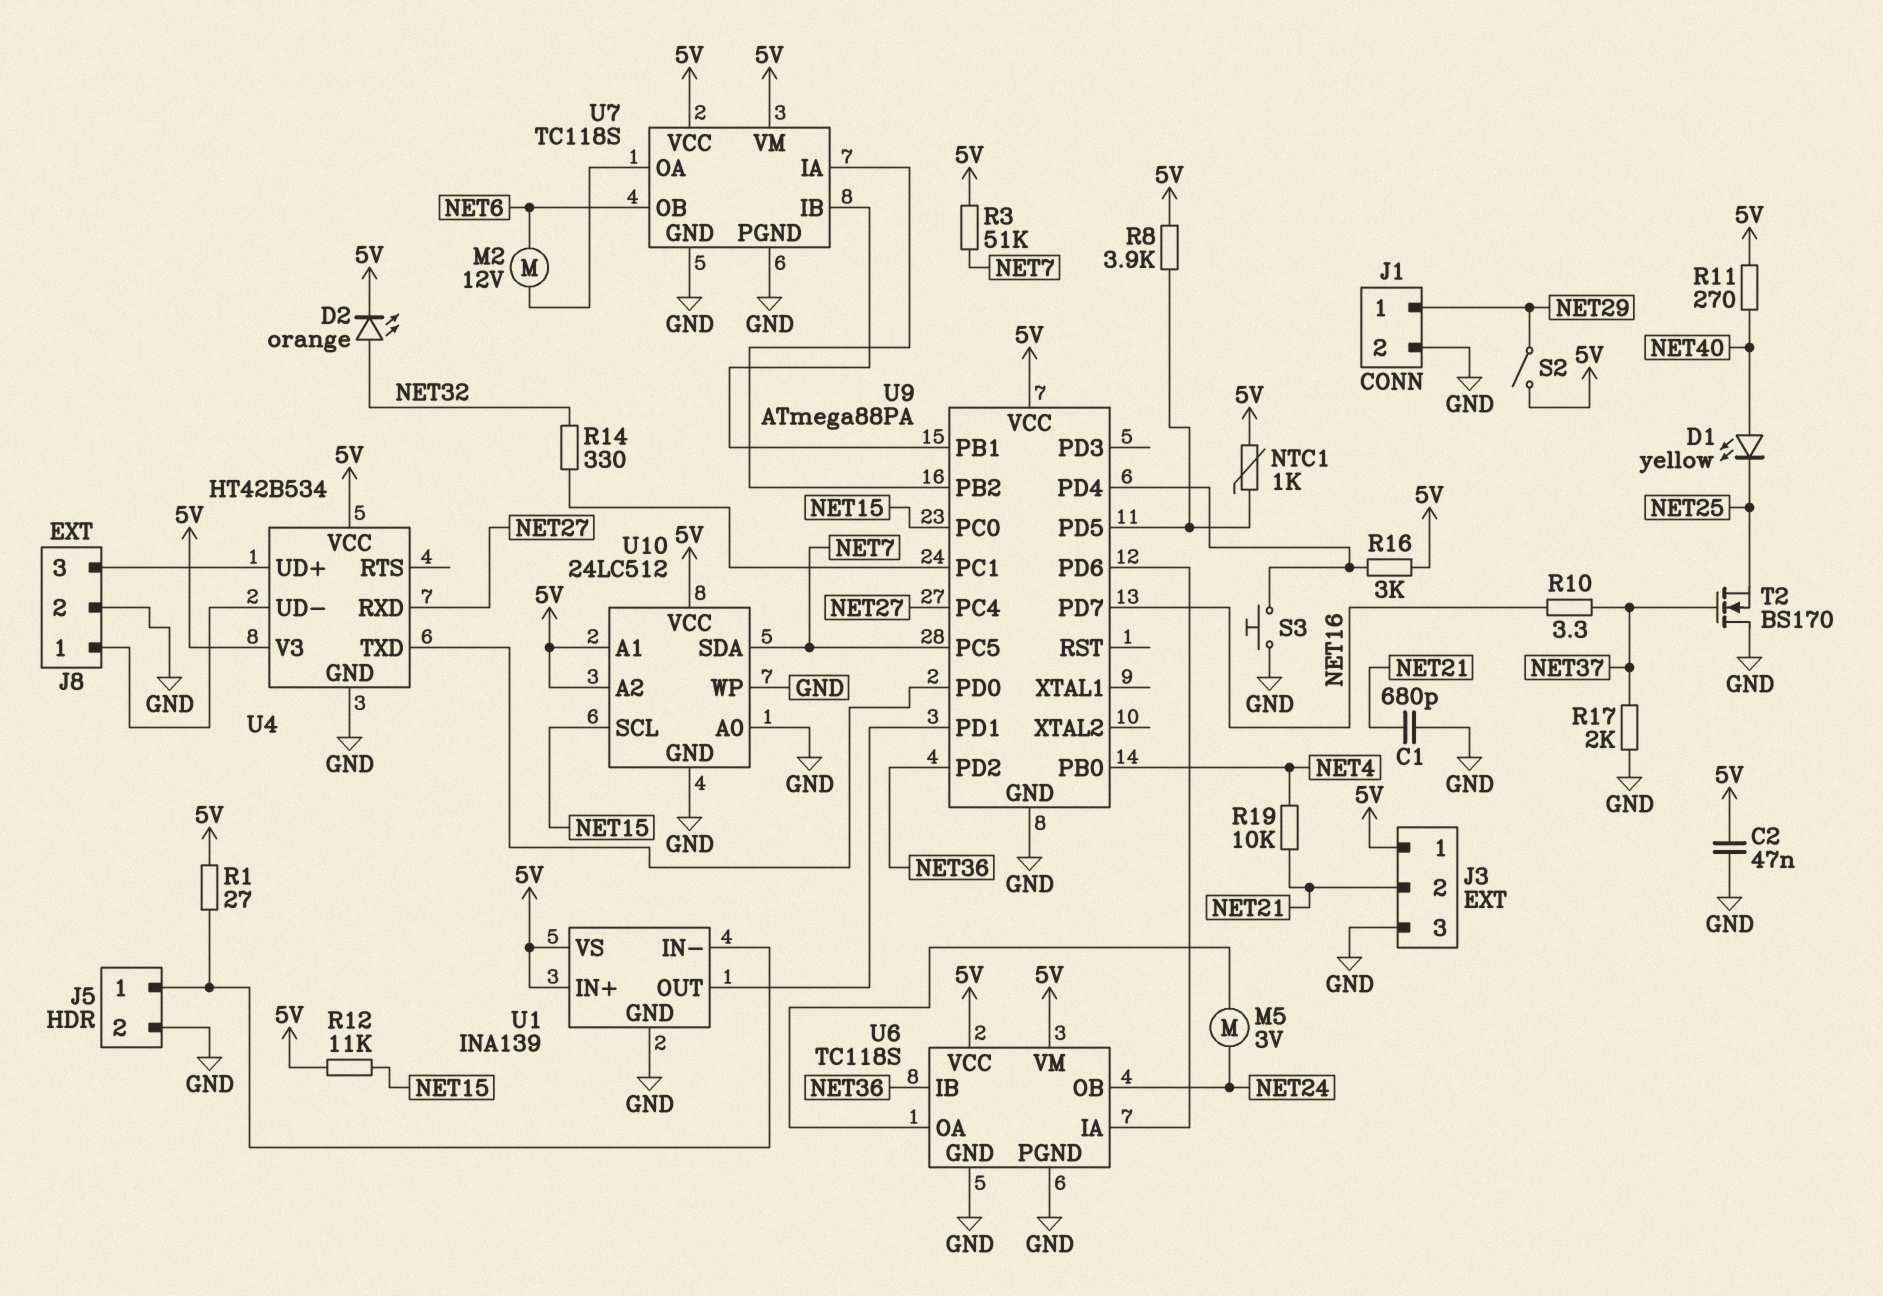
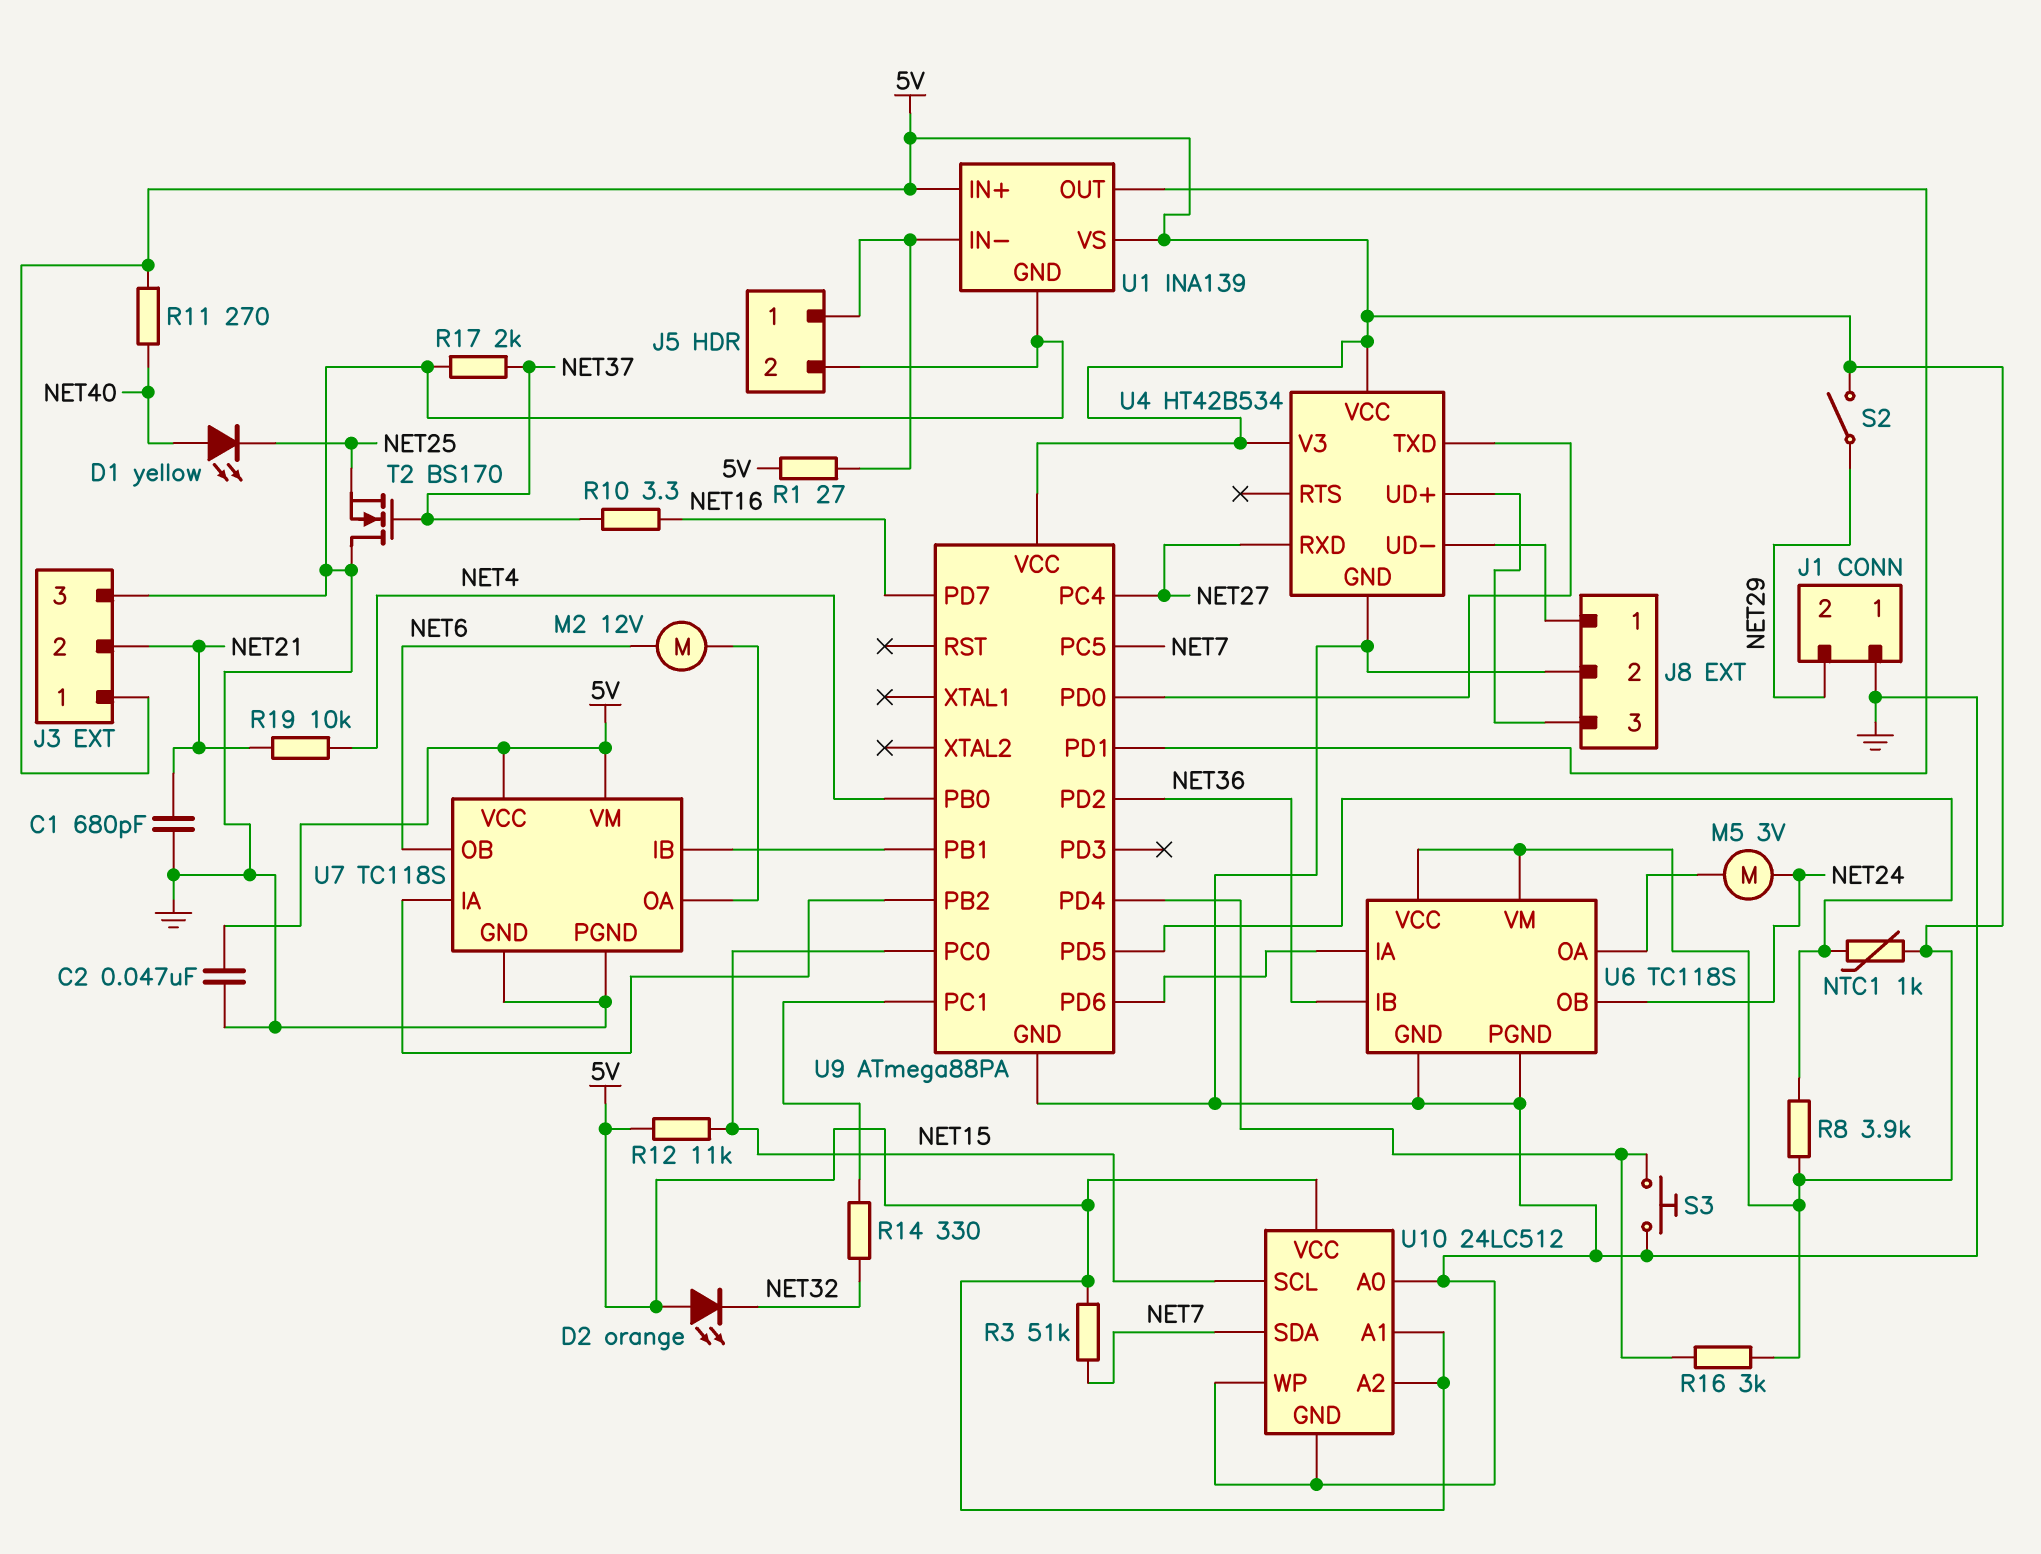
D2: LED orange (A NET32, K 5V) -> LED orange (A 5V, K NET32)
J1 pin 1: NET29 -> GND
J1 pin 2: GND -> NET29

